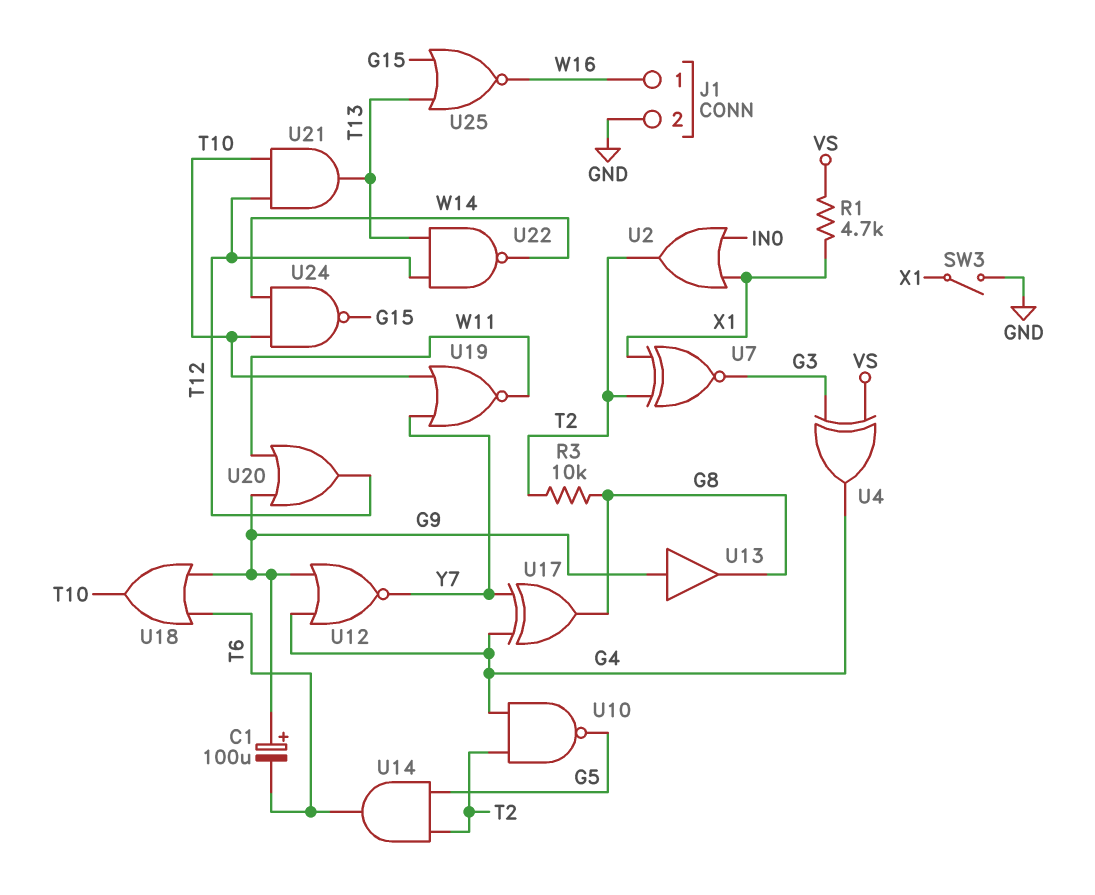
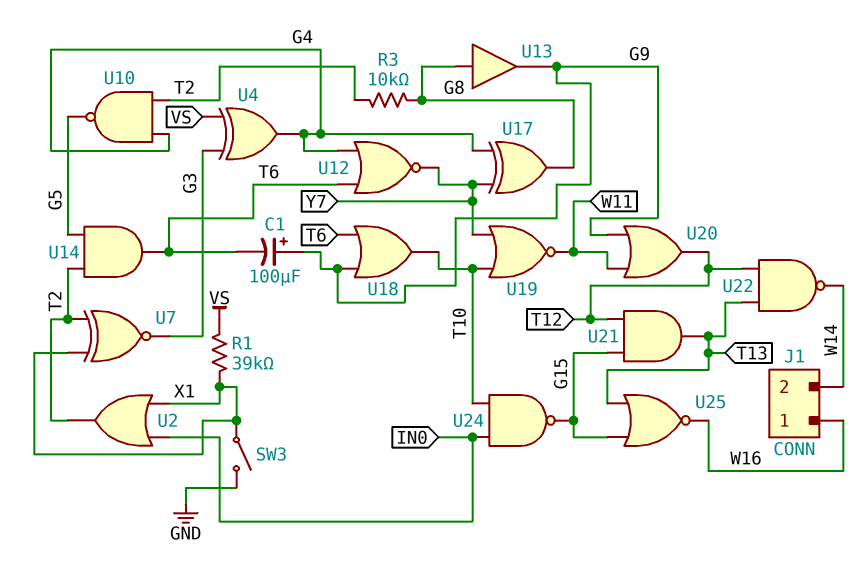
J1 pin 2: GND -> W14
R1: 4.7k (VS, X1) -> 39k (VS, X1)
U12: NOR (in G4, in G9, out Y7) -> NOR (in G4, in T6, out Y7)
U13: buffer (in G9, out G8) -> buffer (in G8, out G9)
U21: AND (in T10, in T12, out T13) -> AND (in G15, in T12, out T13)
U24: NAND (in T10, in W14, out G15) -> NAND (in IN0, in T10, out G15)

